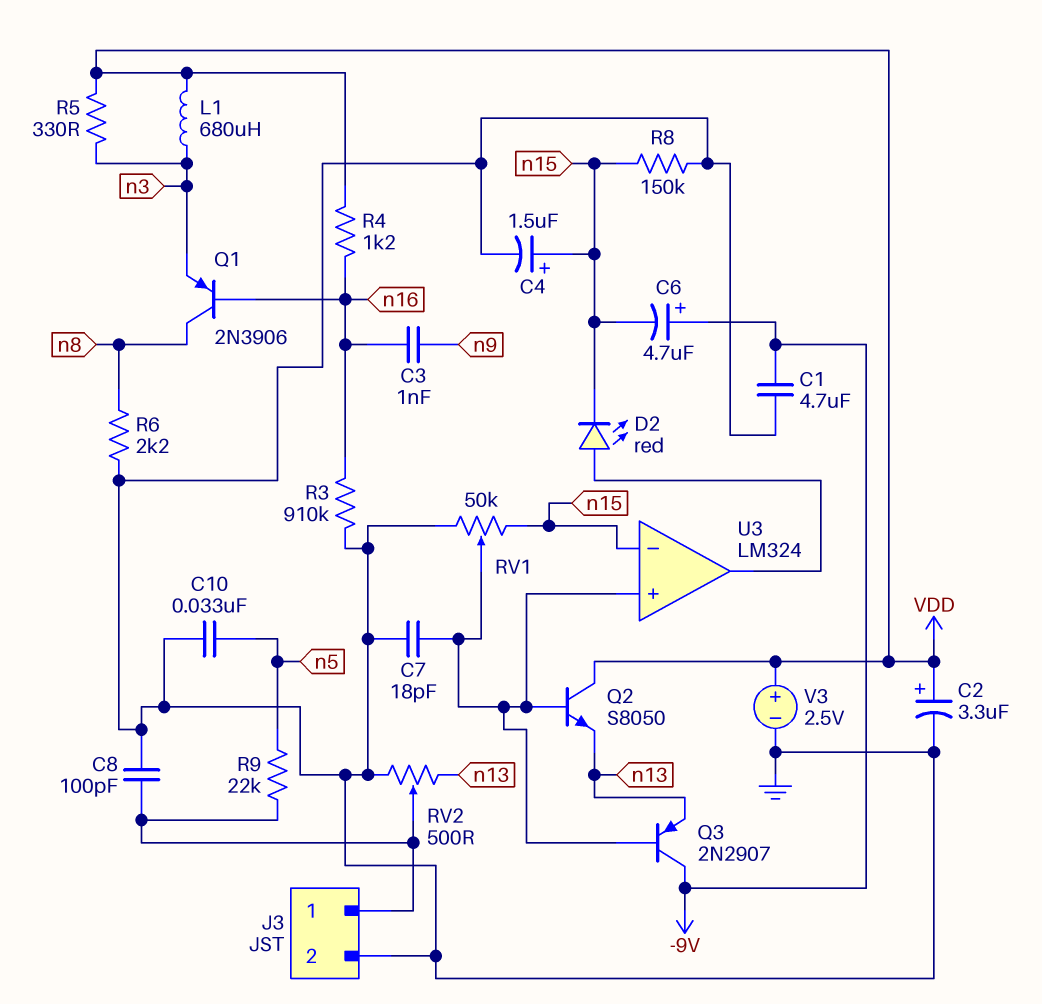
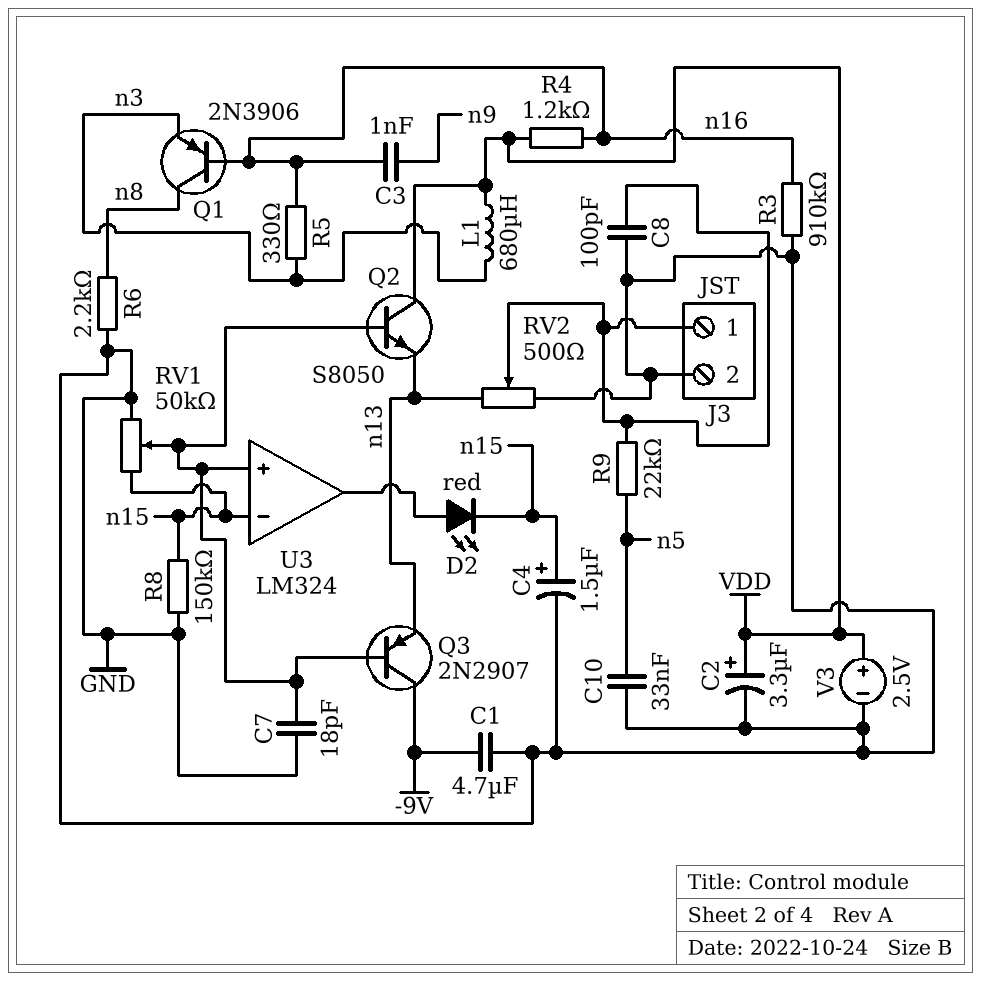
C6: 4.7uF (plus -9V, minus n15) -> none
R5: 330 (VDD, n3) -> 330 (n3, n16)

